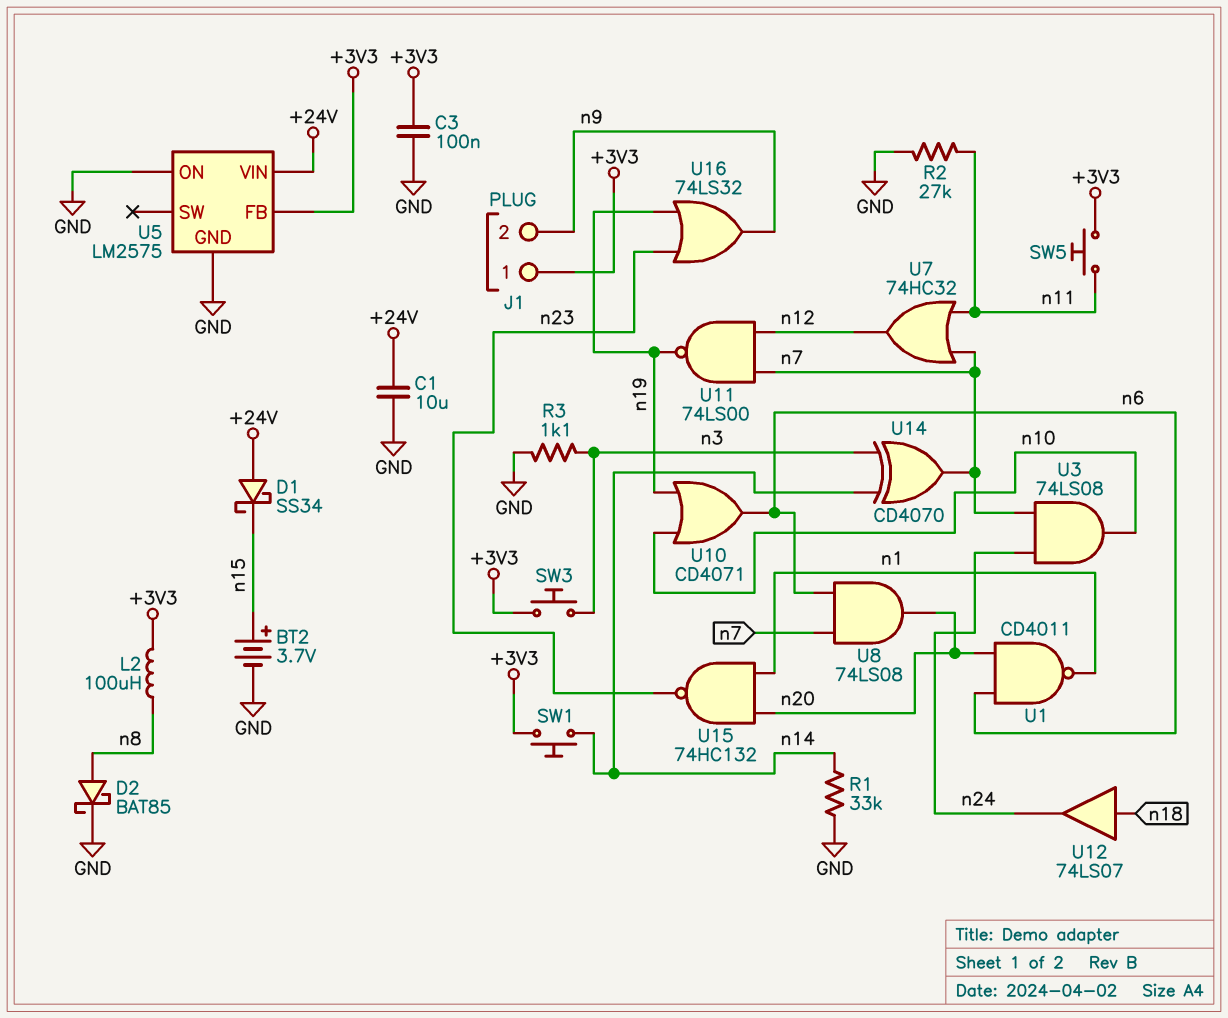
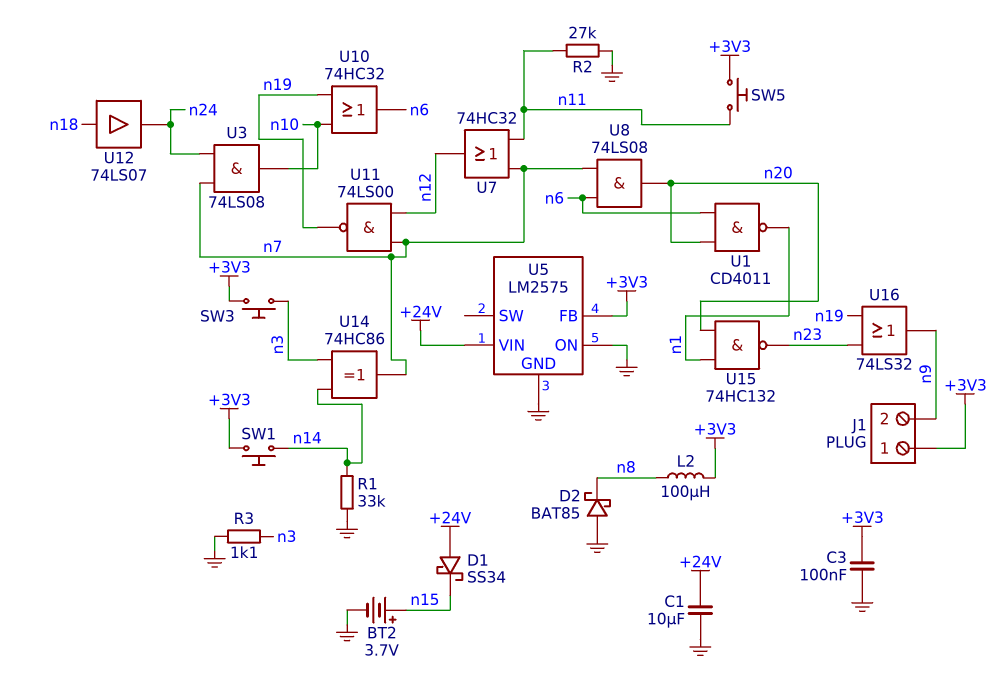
D2: schottky BAT85 (A n8, K GND) -> schottky BAT85 (A GND, K n8)
U10: OR CD4071 (in n10, in n19, out n6) -> OR 74HC32 (in n10, in n19, out n6)
U14: XOR CD4070 (in n3, in n14, out n7) -> XOR 74HC86 (in n3, in n14, out n7)

